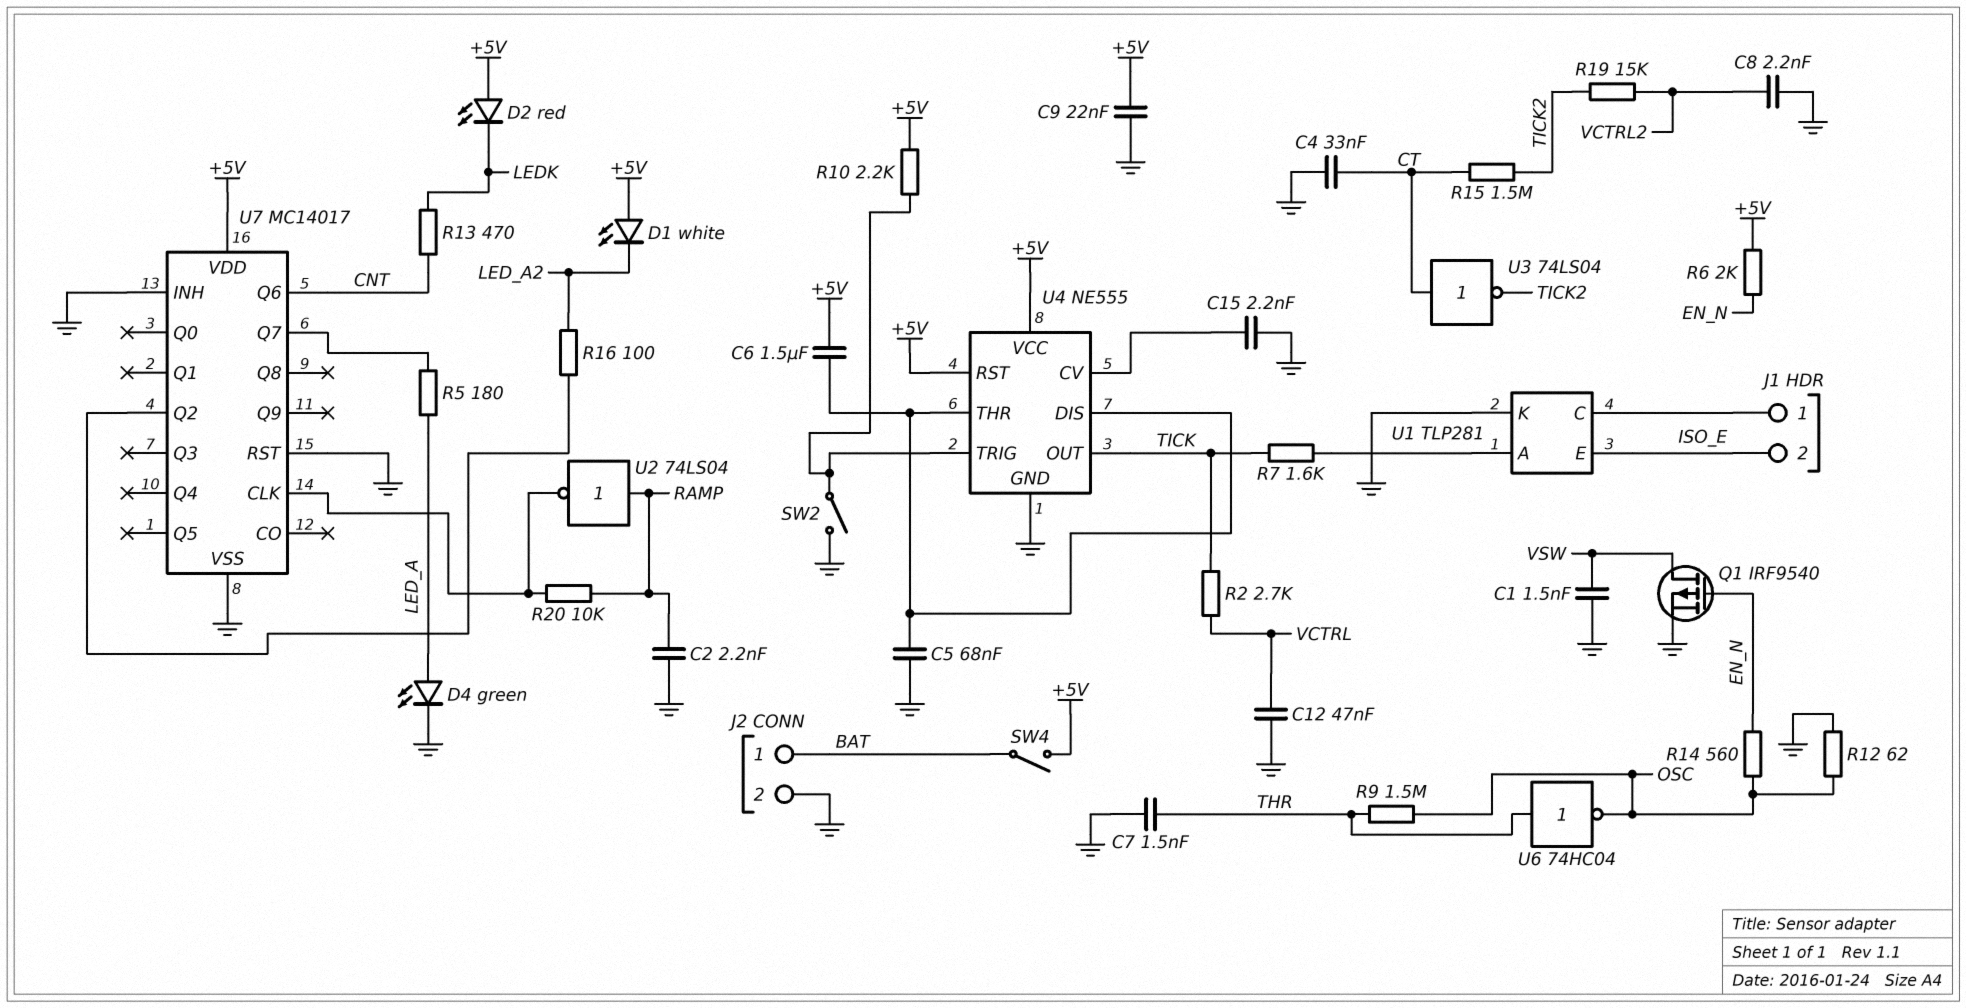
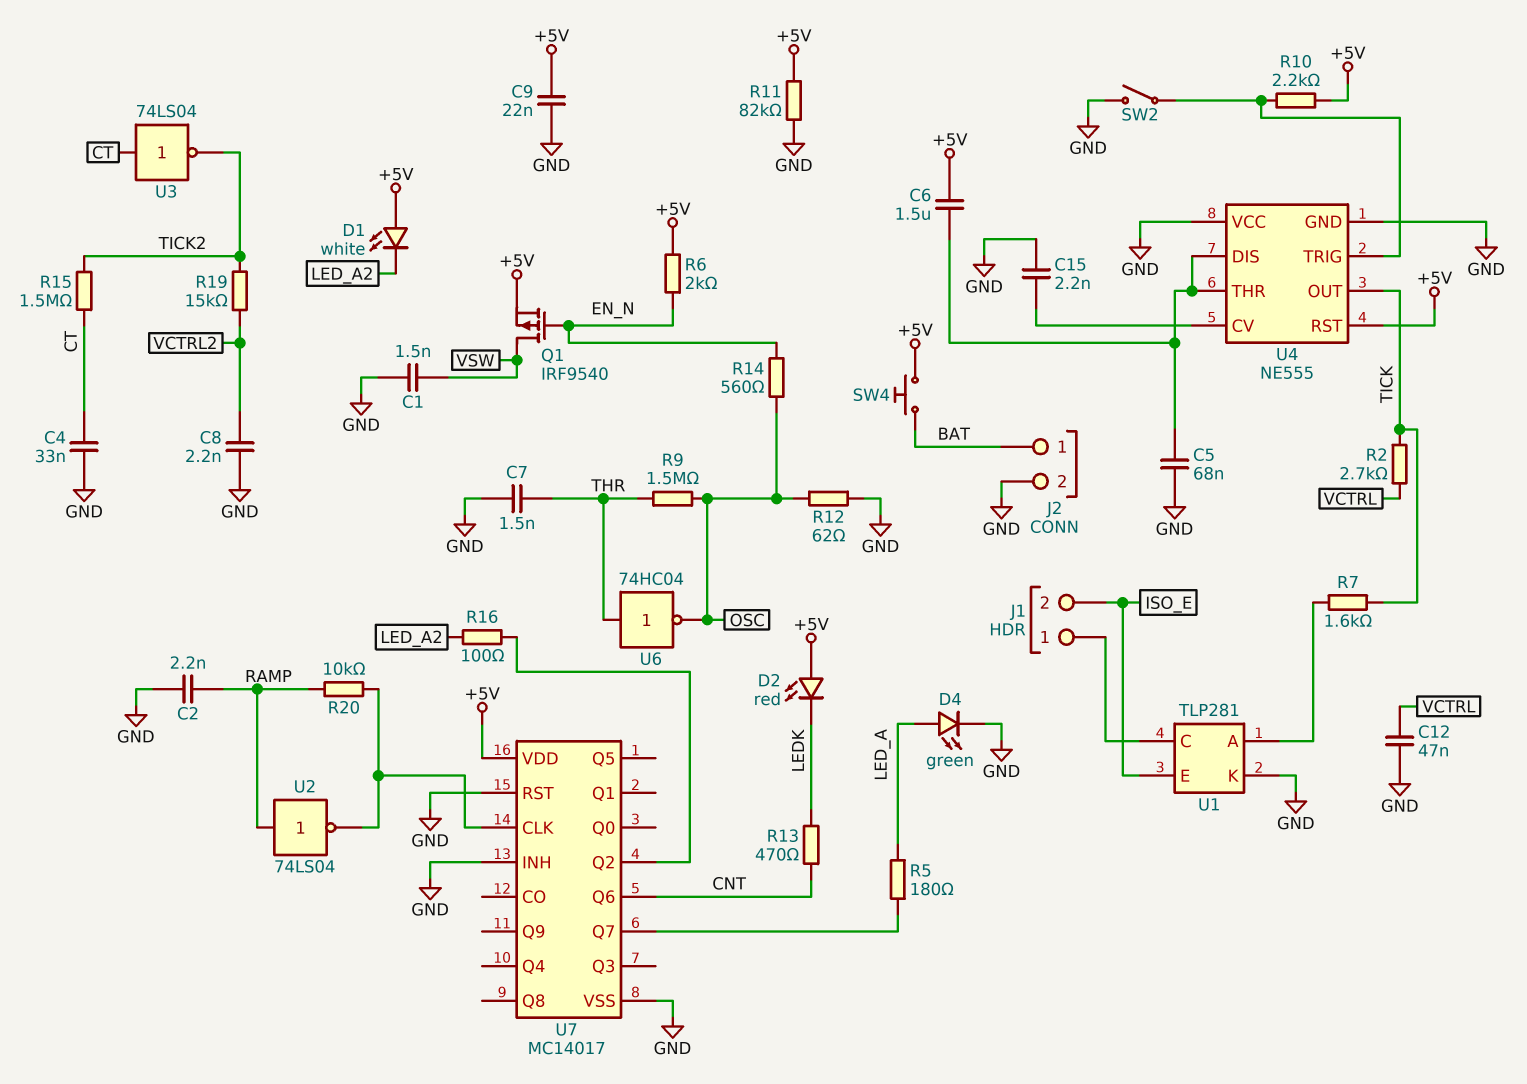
Q1: PMOS IRF9540 (G EN_N, D VSW, S GND) -> PMOS IRF9540 (G EN_N, D VSW, S +5V)
R11: none -> 82k (+5V, GND)
SW4: switch (+5V, BAT) -> button (+5V, BAT)
U4 pin VCC: +5V -> GND

